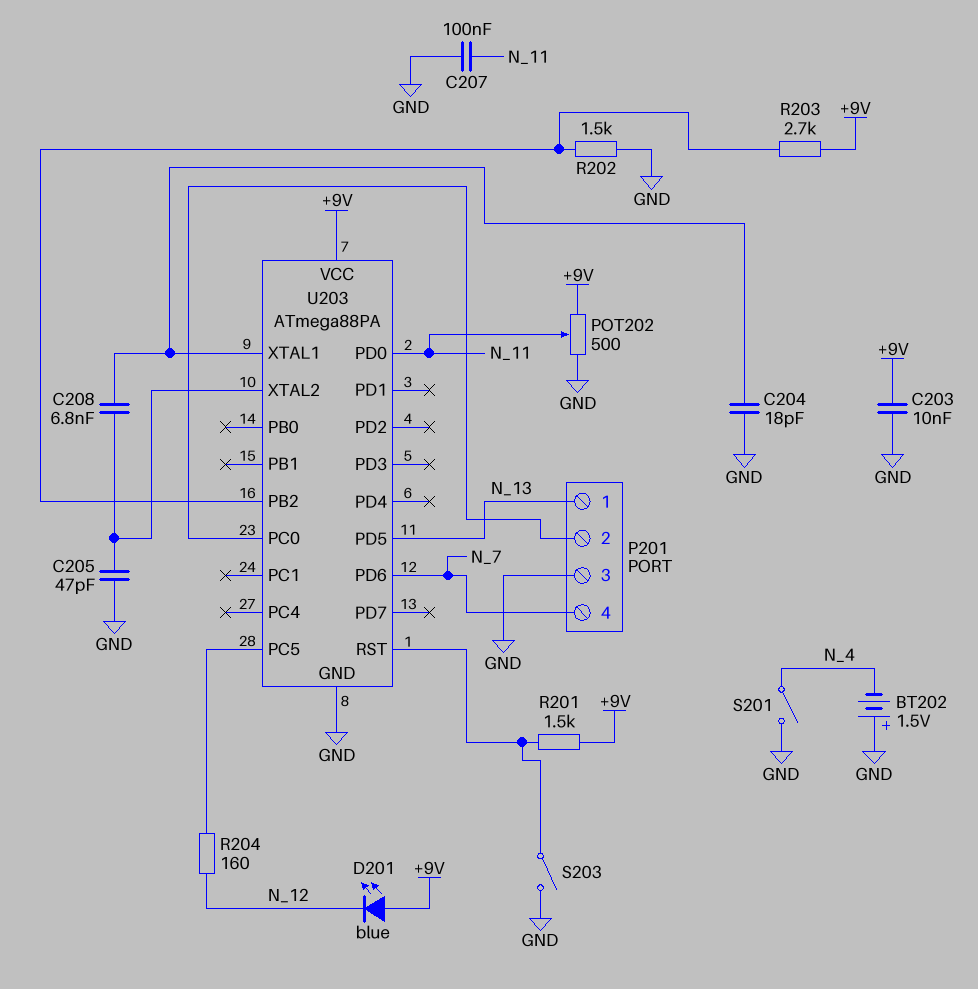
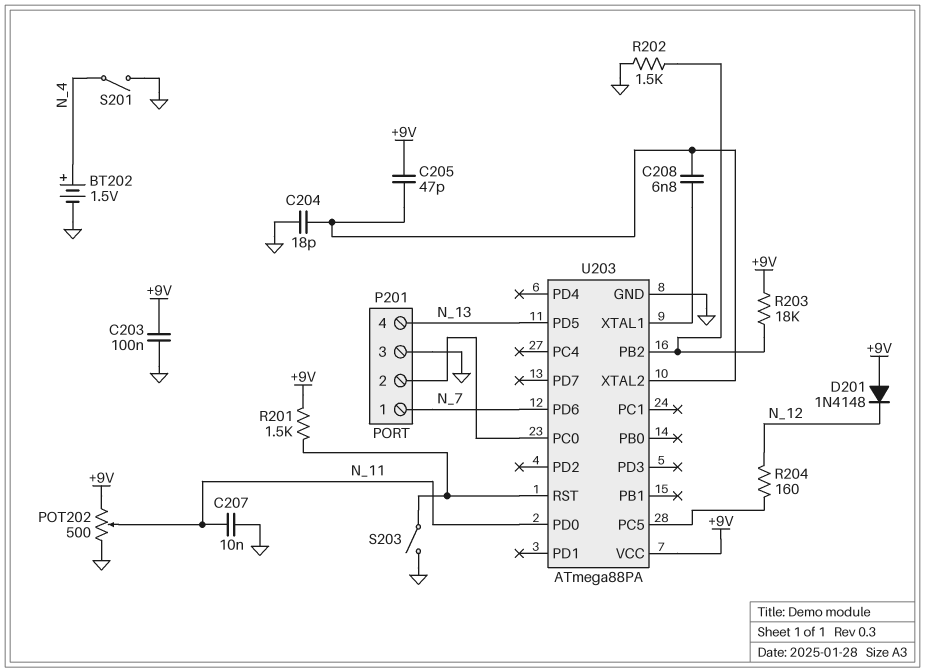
BT202: 1.5V (plus GND, minus N_4) -> 1.5V (plus N_4, minus GND)
C203: 10nF (+9V, GND) -> 100nF (+9V, GND)
C204: 18pF (GND, U203/XTAL1) -> 18pF (GND, U203/XTAL2)
C205: 47pF (GND, U203/XTAL2) -> 47pF (+9V, U203/XTAL2)
C207: 100nF (GND, N_11) -> 10nF (GND, N_11)
D201: LED blue (A +9V, K N_12) -> diode 1N4148 (A +9V, K N_12)
P201 pin 1: N_13 -> N_7
P201 pin 4: N_7 -> N_13
R203: 2.7k (+9V, U203/PB2) -> 18k (+9V, U203/PB2)

